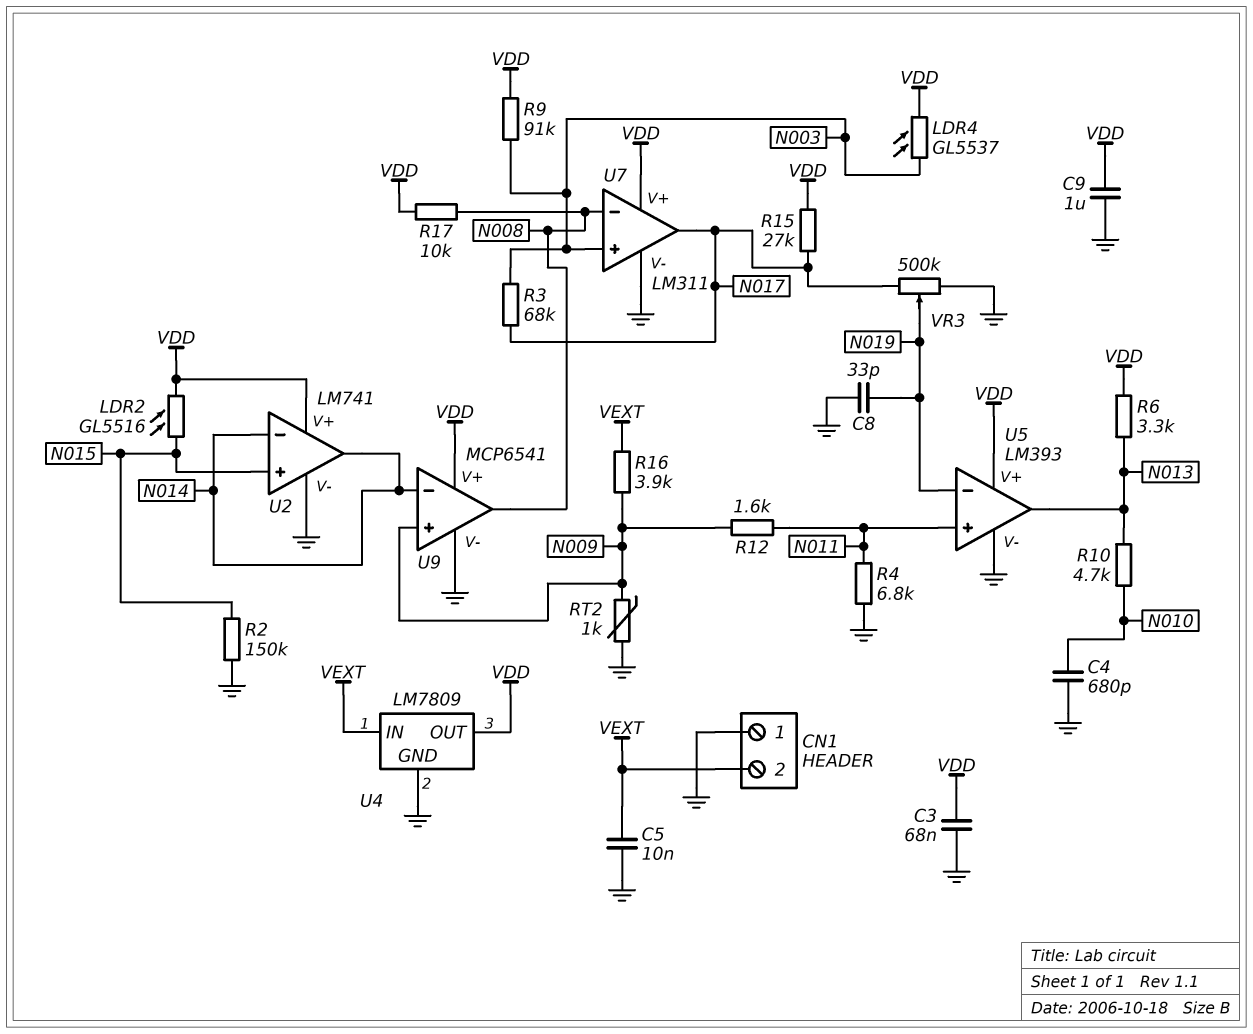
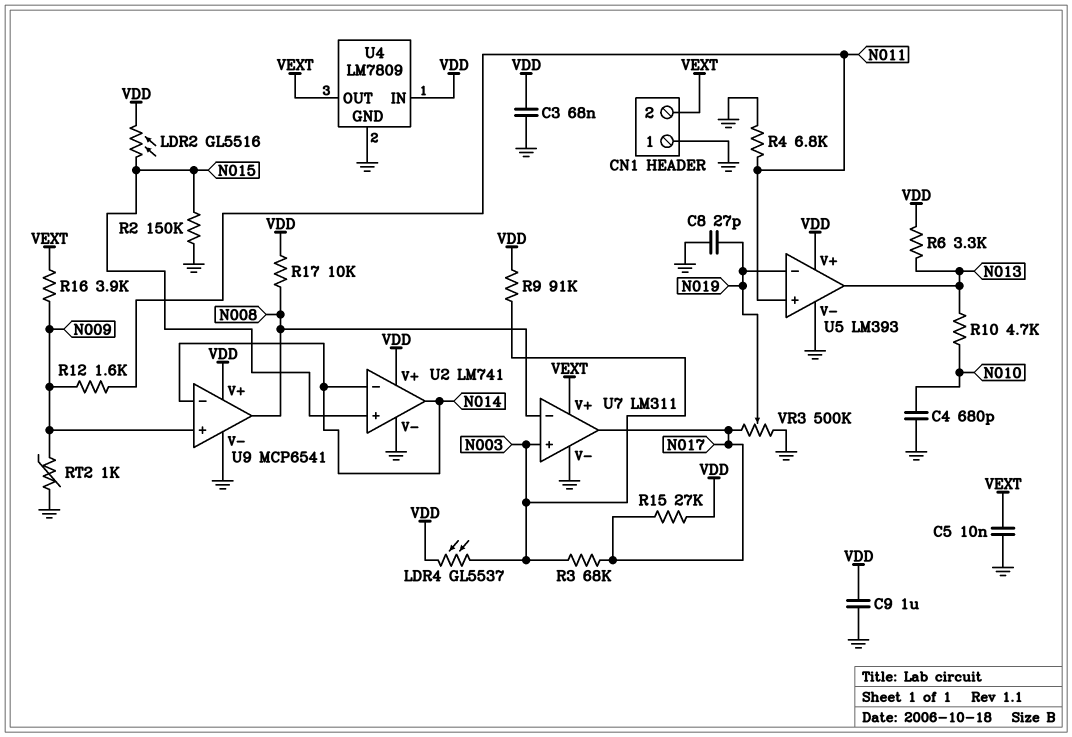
C8: 33pF (GND, N019) -> 27pF (GND, N019)
U4 pin IN: VEXT -> VDD
U4 pin OUT: VDD -> VEXT
U7 pin V+: VDD -> VEXT

